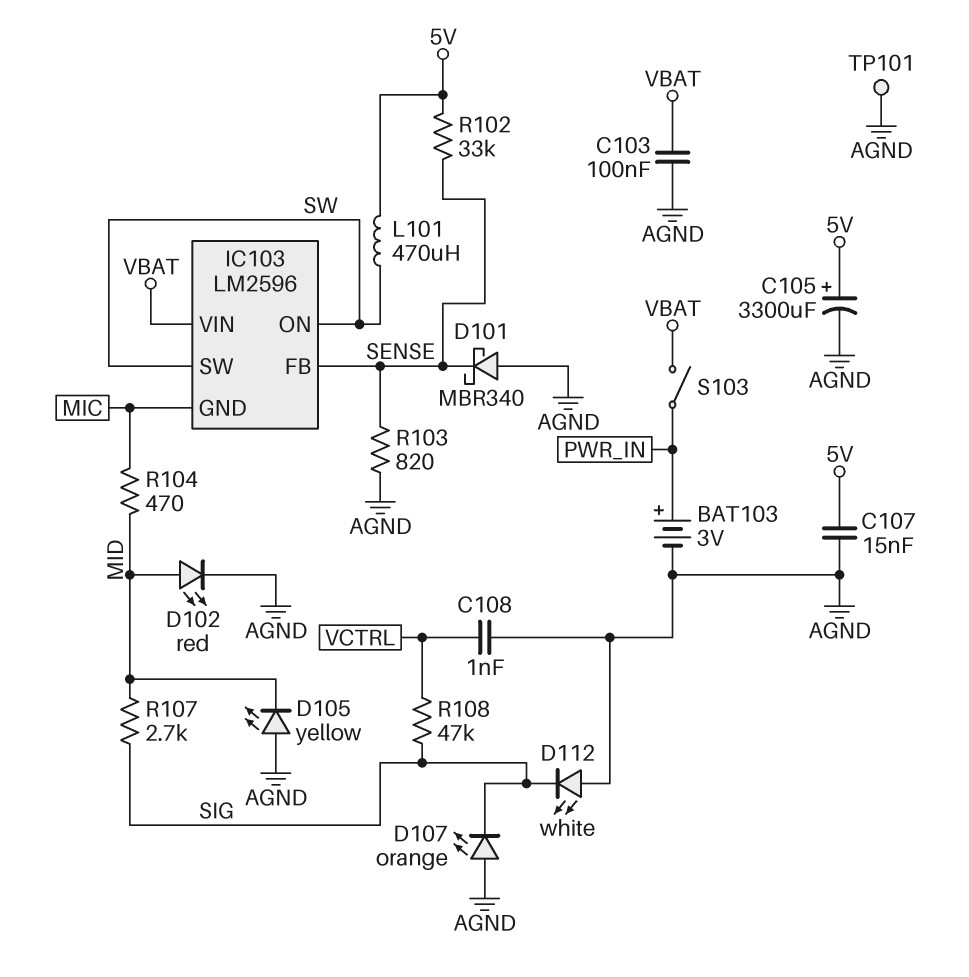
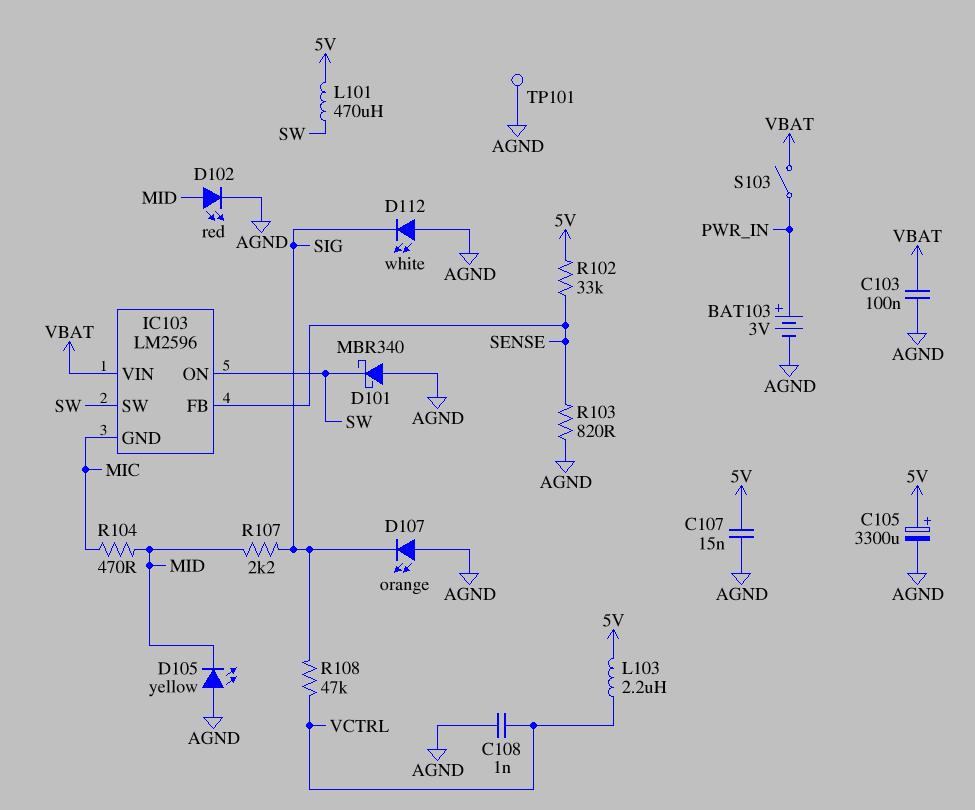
D101: schottky MBR340 (A AGND, K SENSE) -> schottky MBR340 (A AGND, K SW)
L103: none -> 2.2uH (5V, VCTRL)
R107: 2.7k (MID, SIG) -> 2.2k (MID, SIG)

